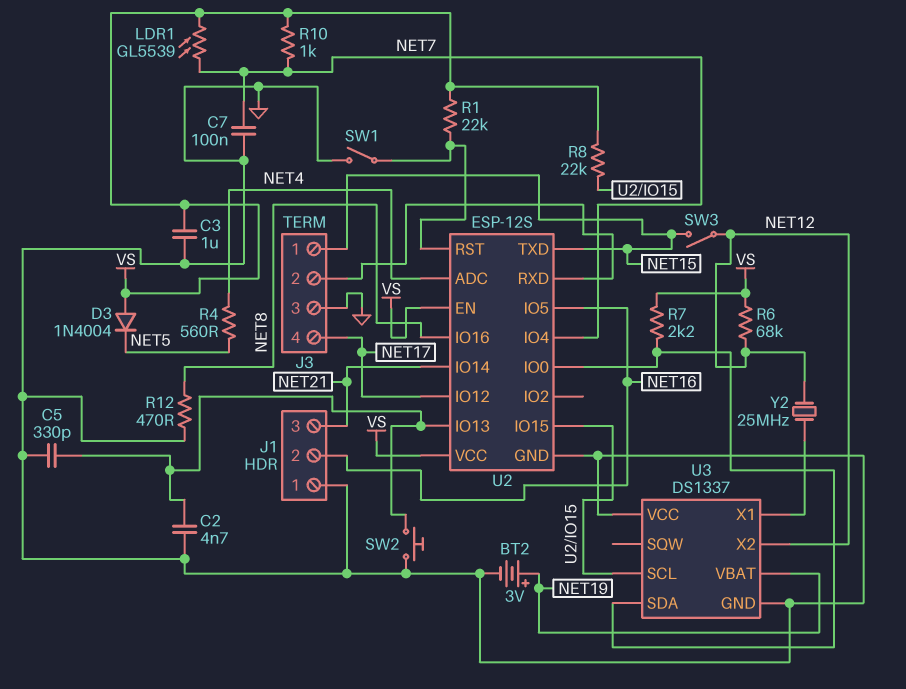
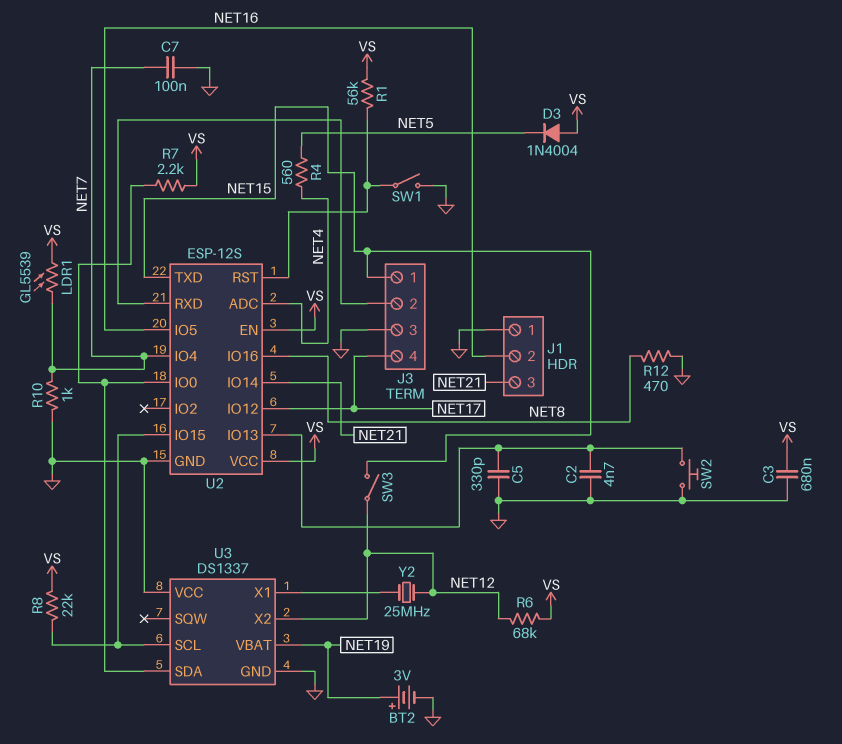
C3: 1uF (GND, VS) -> 680nF (GND, VS)
R1: 22k (U2/RST, VS) -> 56k (U2/RST, VS)
R10: 1k (NET7, VS) -> 1k (GND, NET7)

